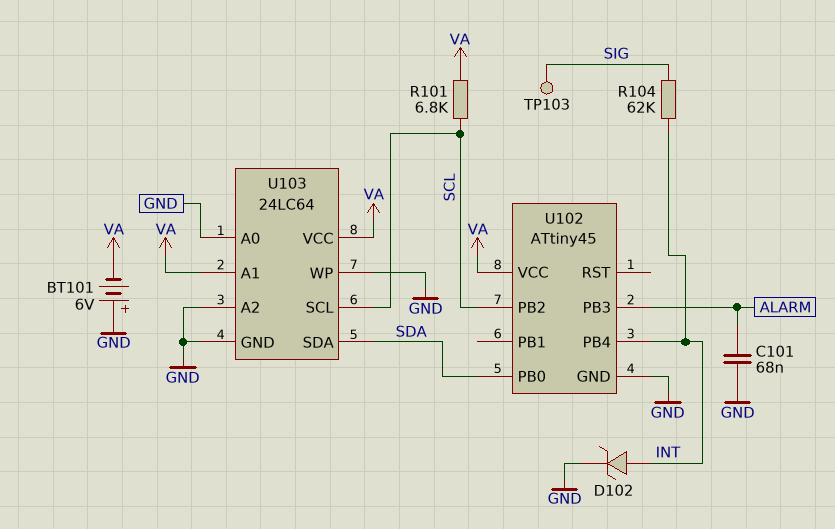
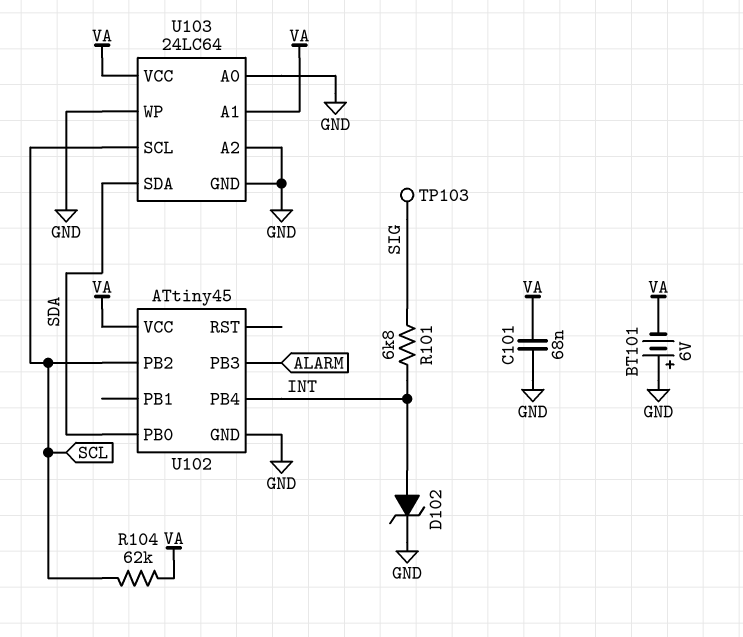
C101: 68nF (ALARM, GND) -> 68nF (GND, VA)
R101: 6.8k (SCL, VA) -> 6.8k (INT, SIG)
R104: 62k (INT, SIG) -> 62k (SCL, VA)

